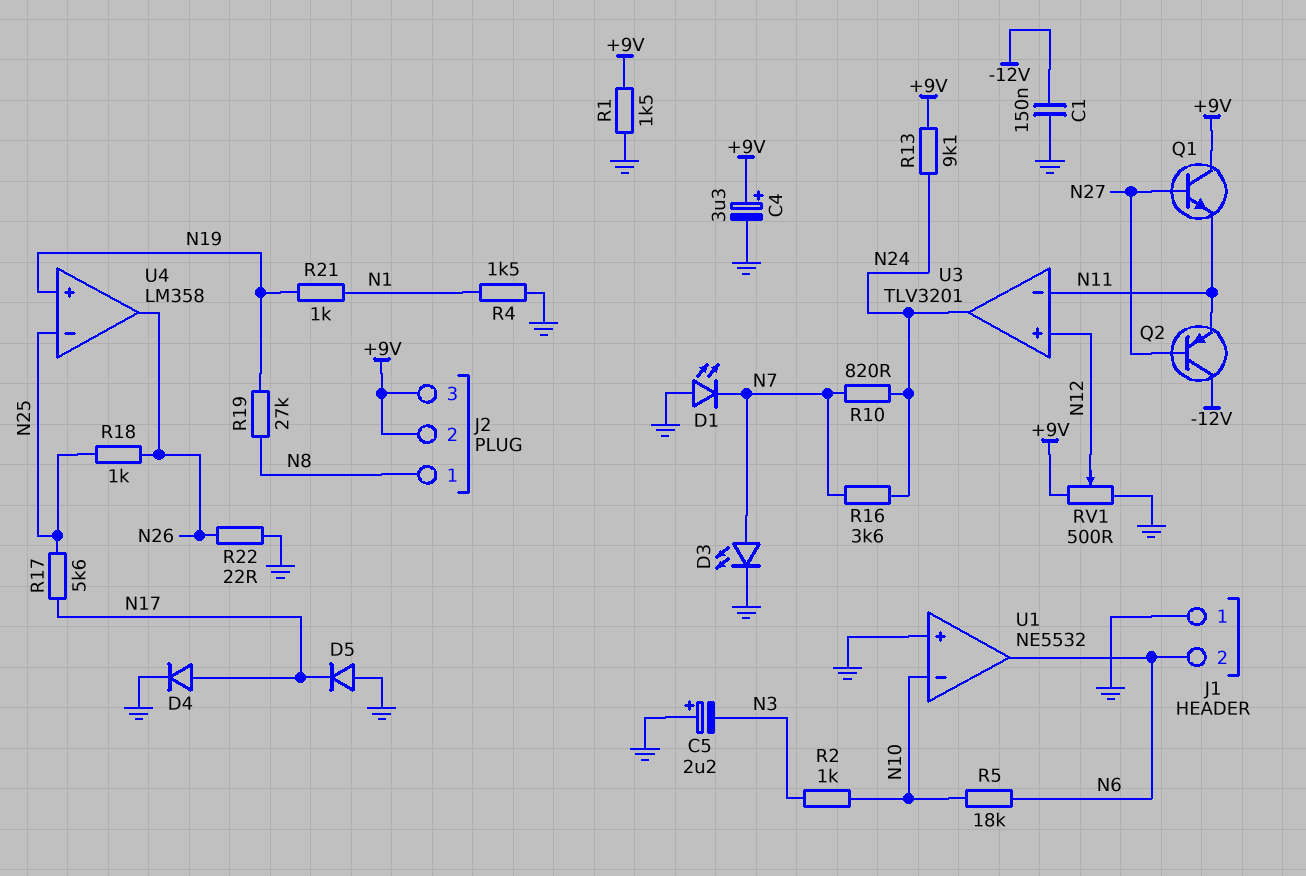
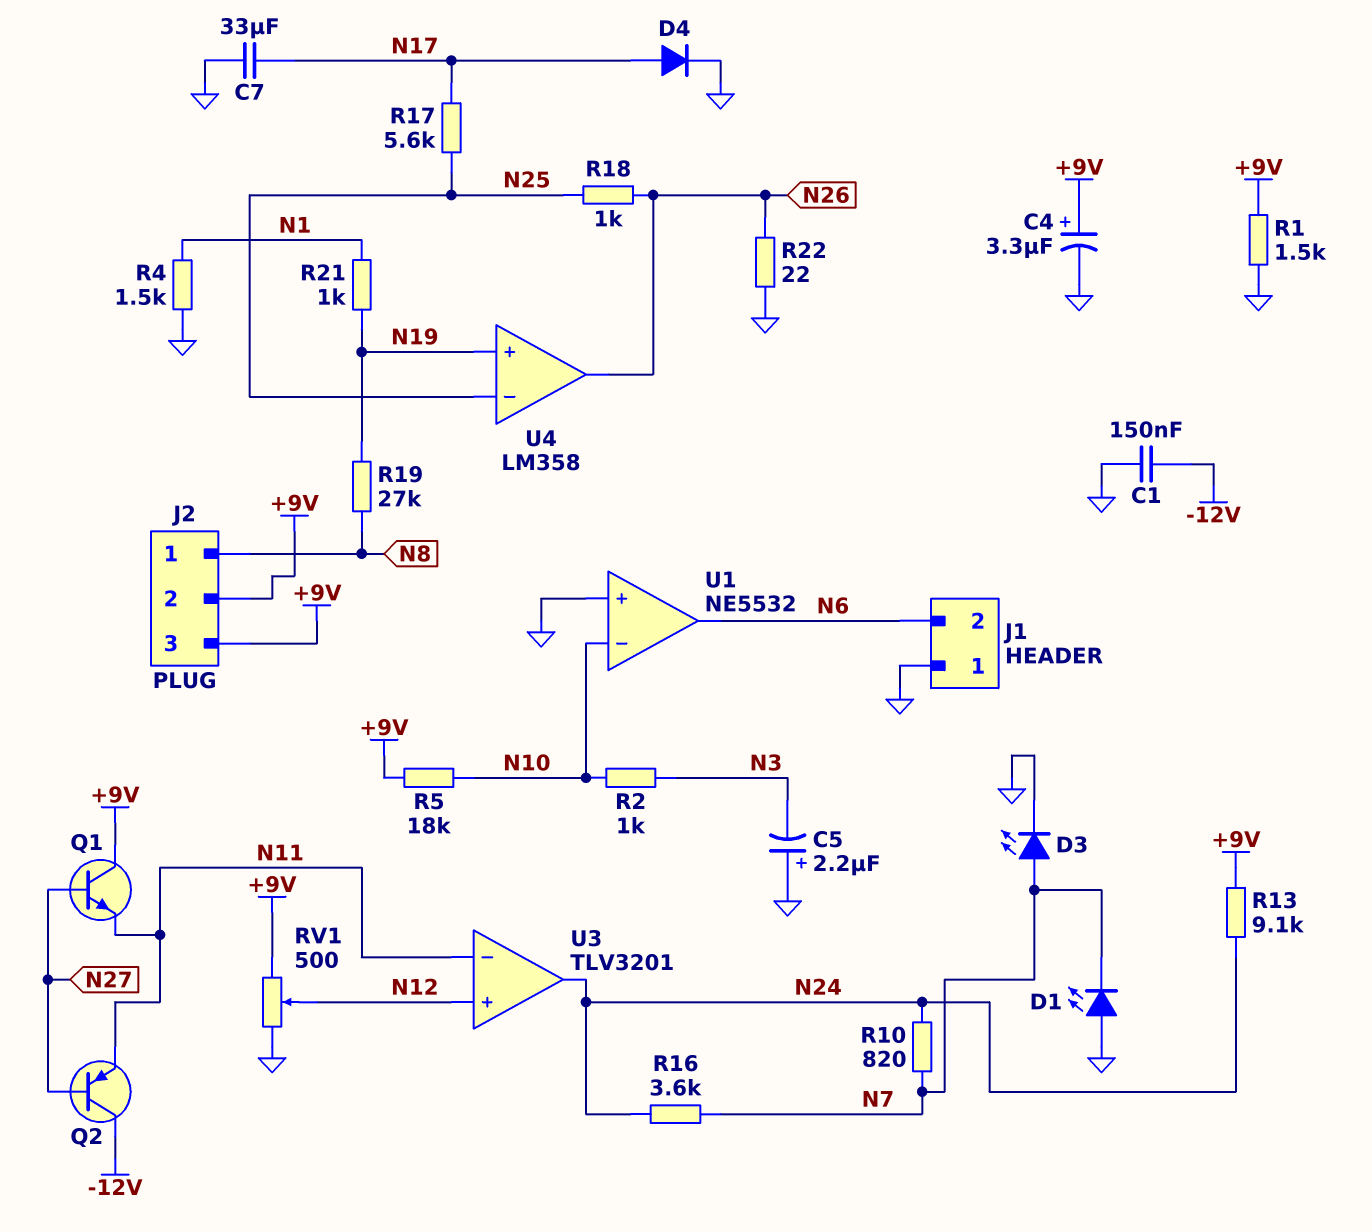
C7: none -> 33uF (GND, N17)
D5: diode (A GND, K N17) -> none
R5: 18k (N6, N10) -> 18k (+9V, N10)

